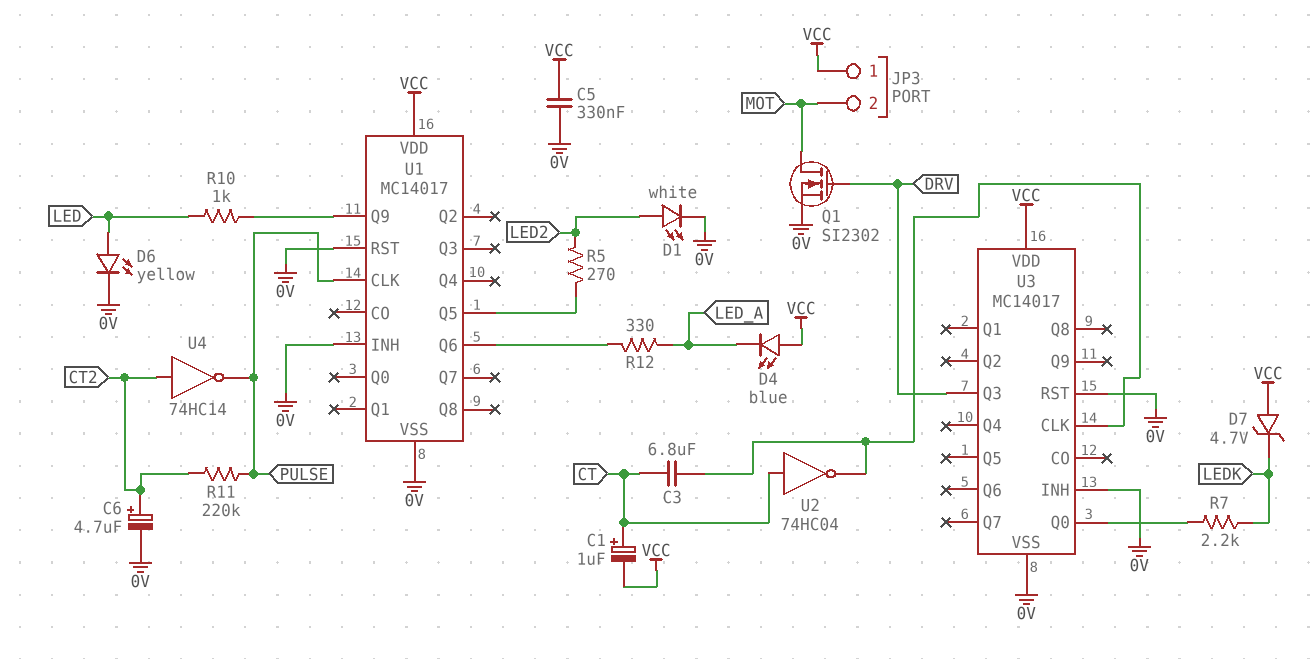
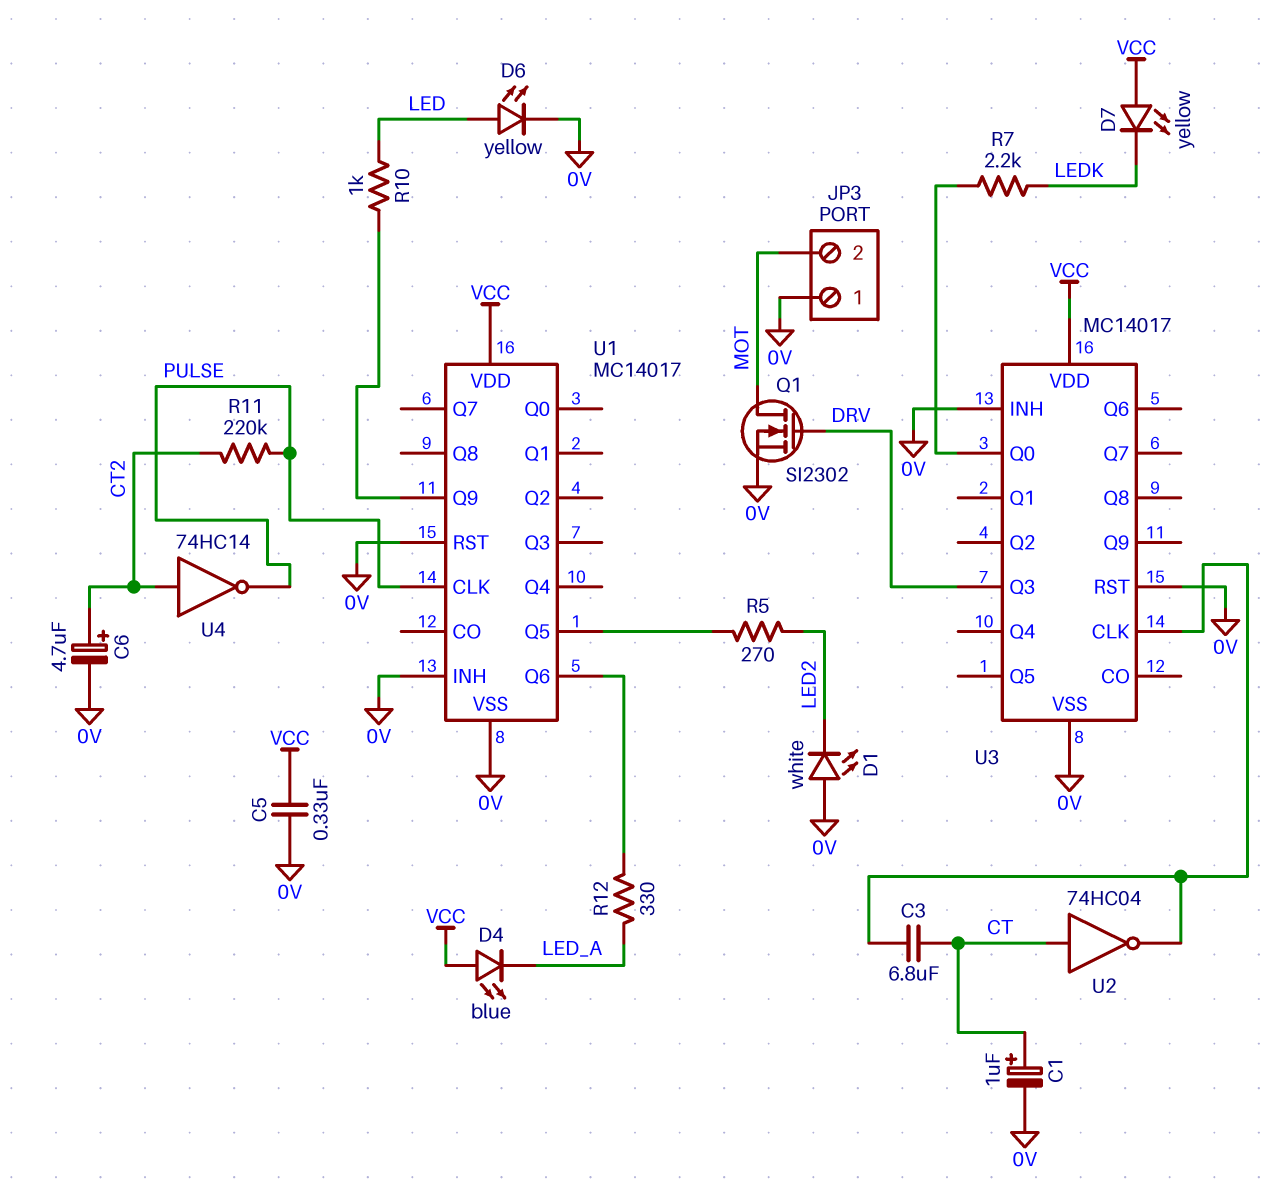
C1: 1uF (plus CT, minus VCC) -> 1uF (plus CT, minus 0V)
D1: LED white (A LED2, K 0V) -> LED white (A 0V, K LED2)
D7: zener 4.7V (A VCC, K LEDK) -> LED yellow (A VCC, K LEDK)
JP3 pin 1: VCC -> 0V

